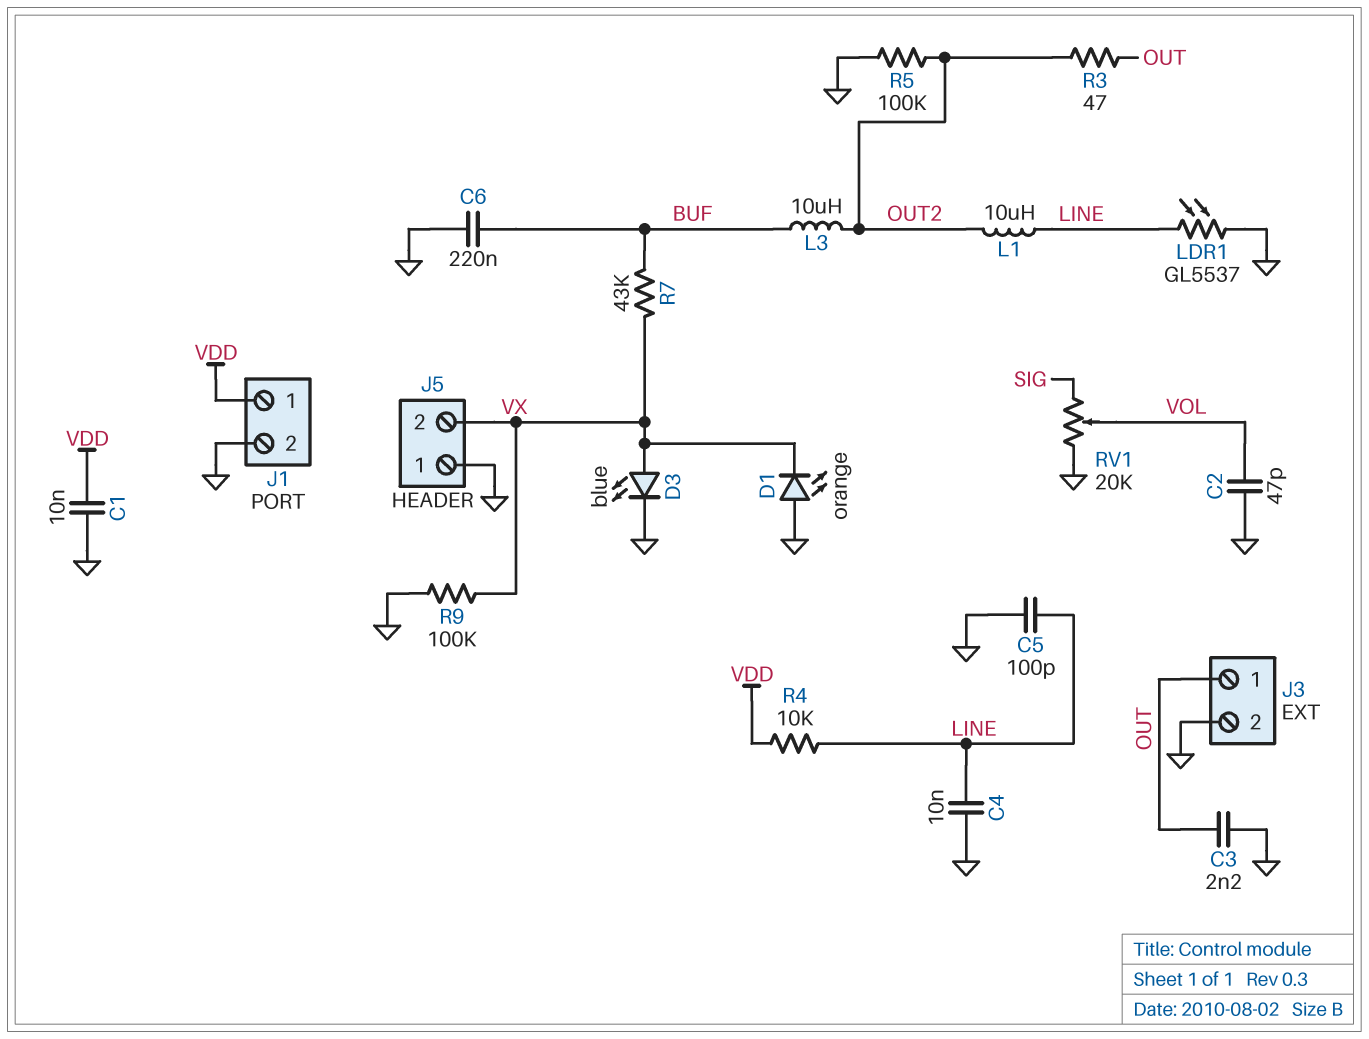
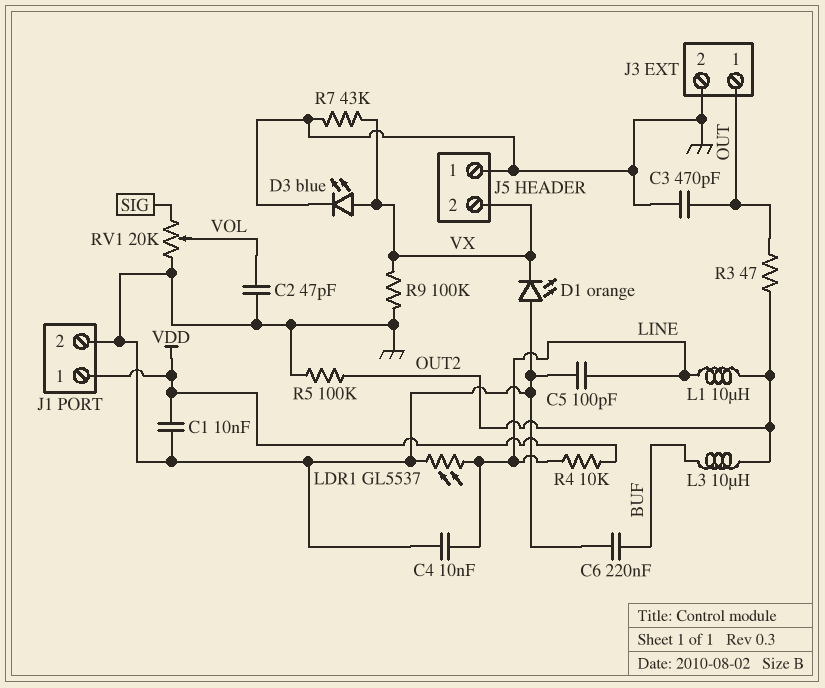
C3: 2.2nF (GND, OUT) -> 470pF (GND, OUT)
R7: 43k (BUF, VX) -> 43k (GND, VX)

